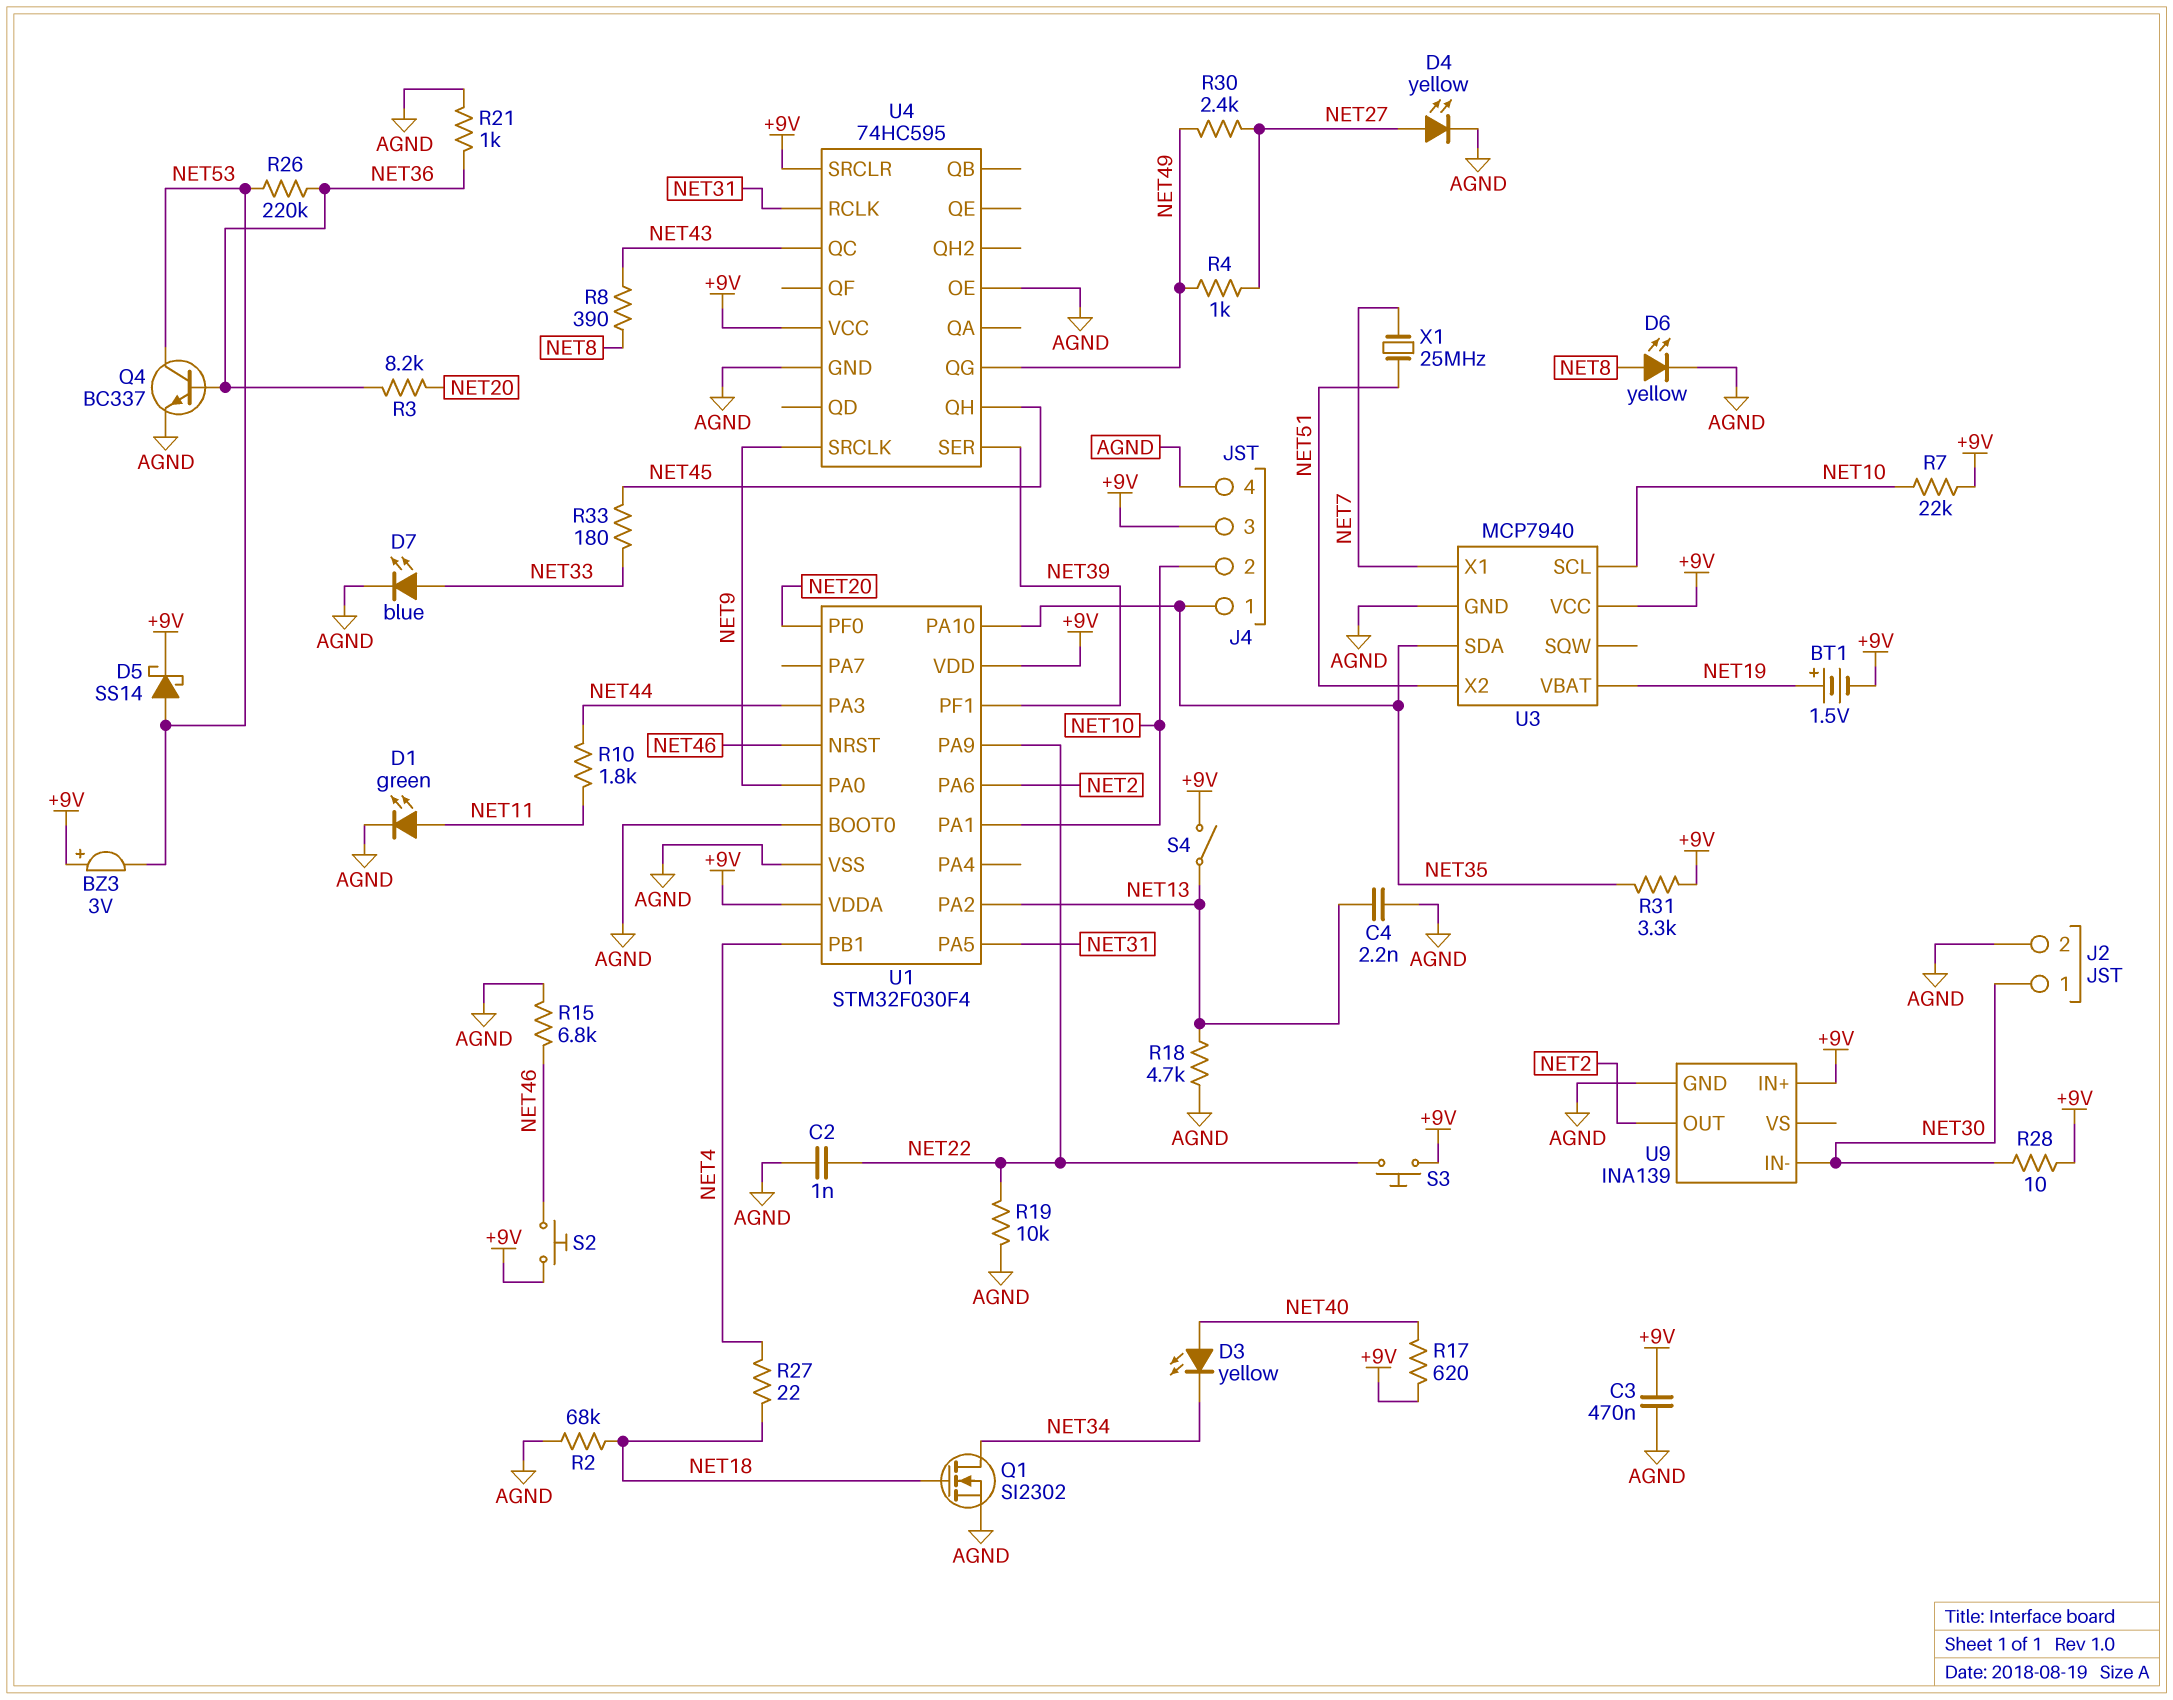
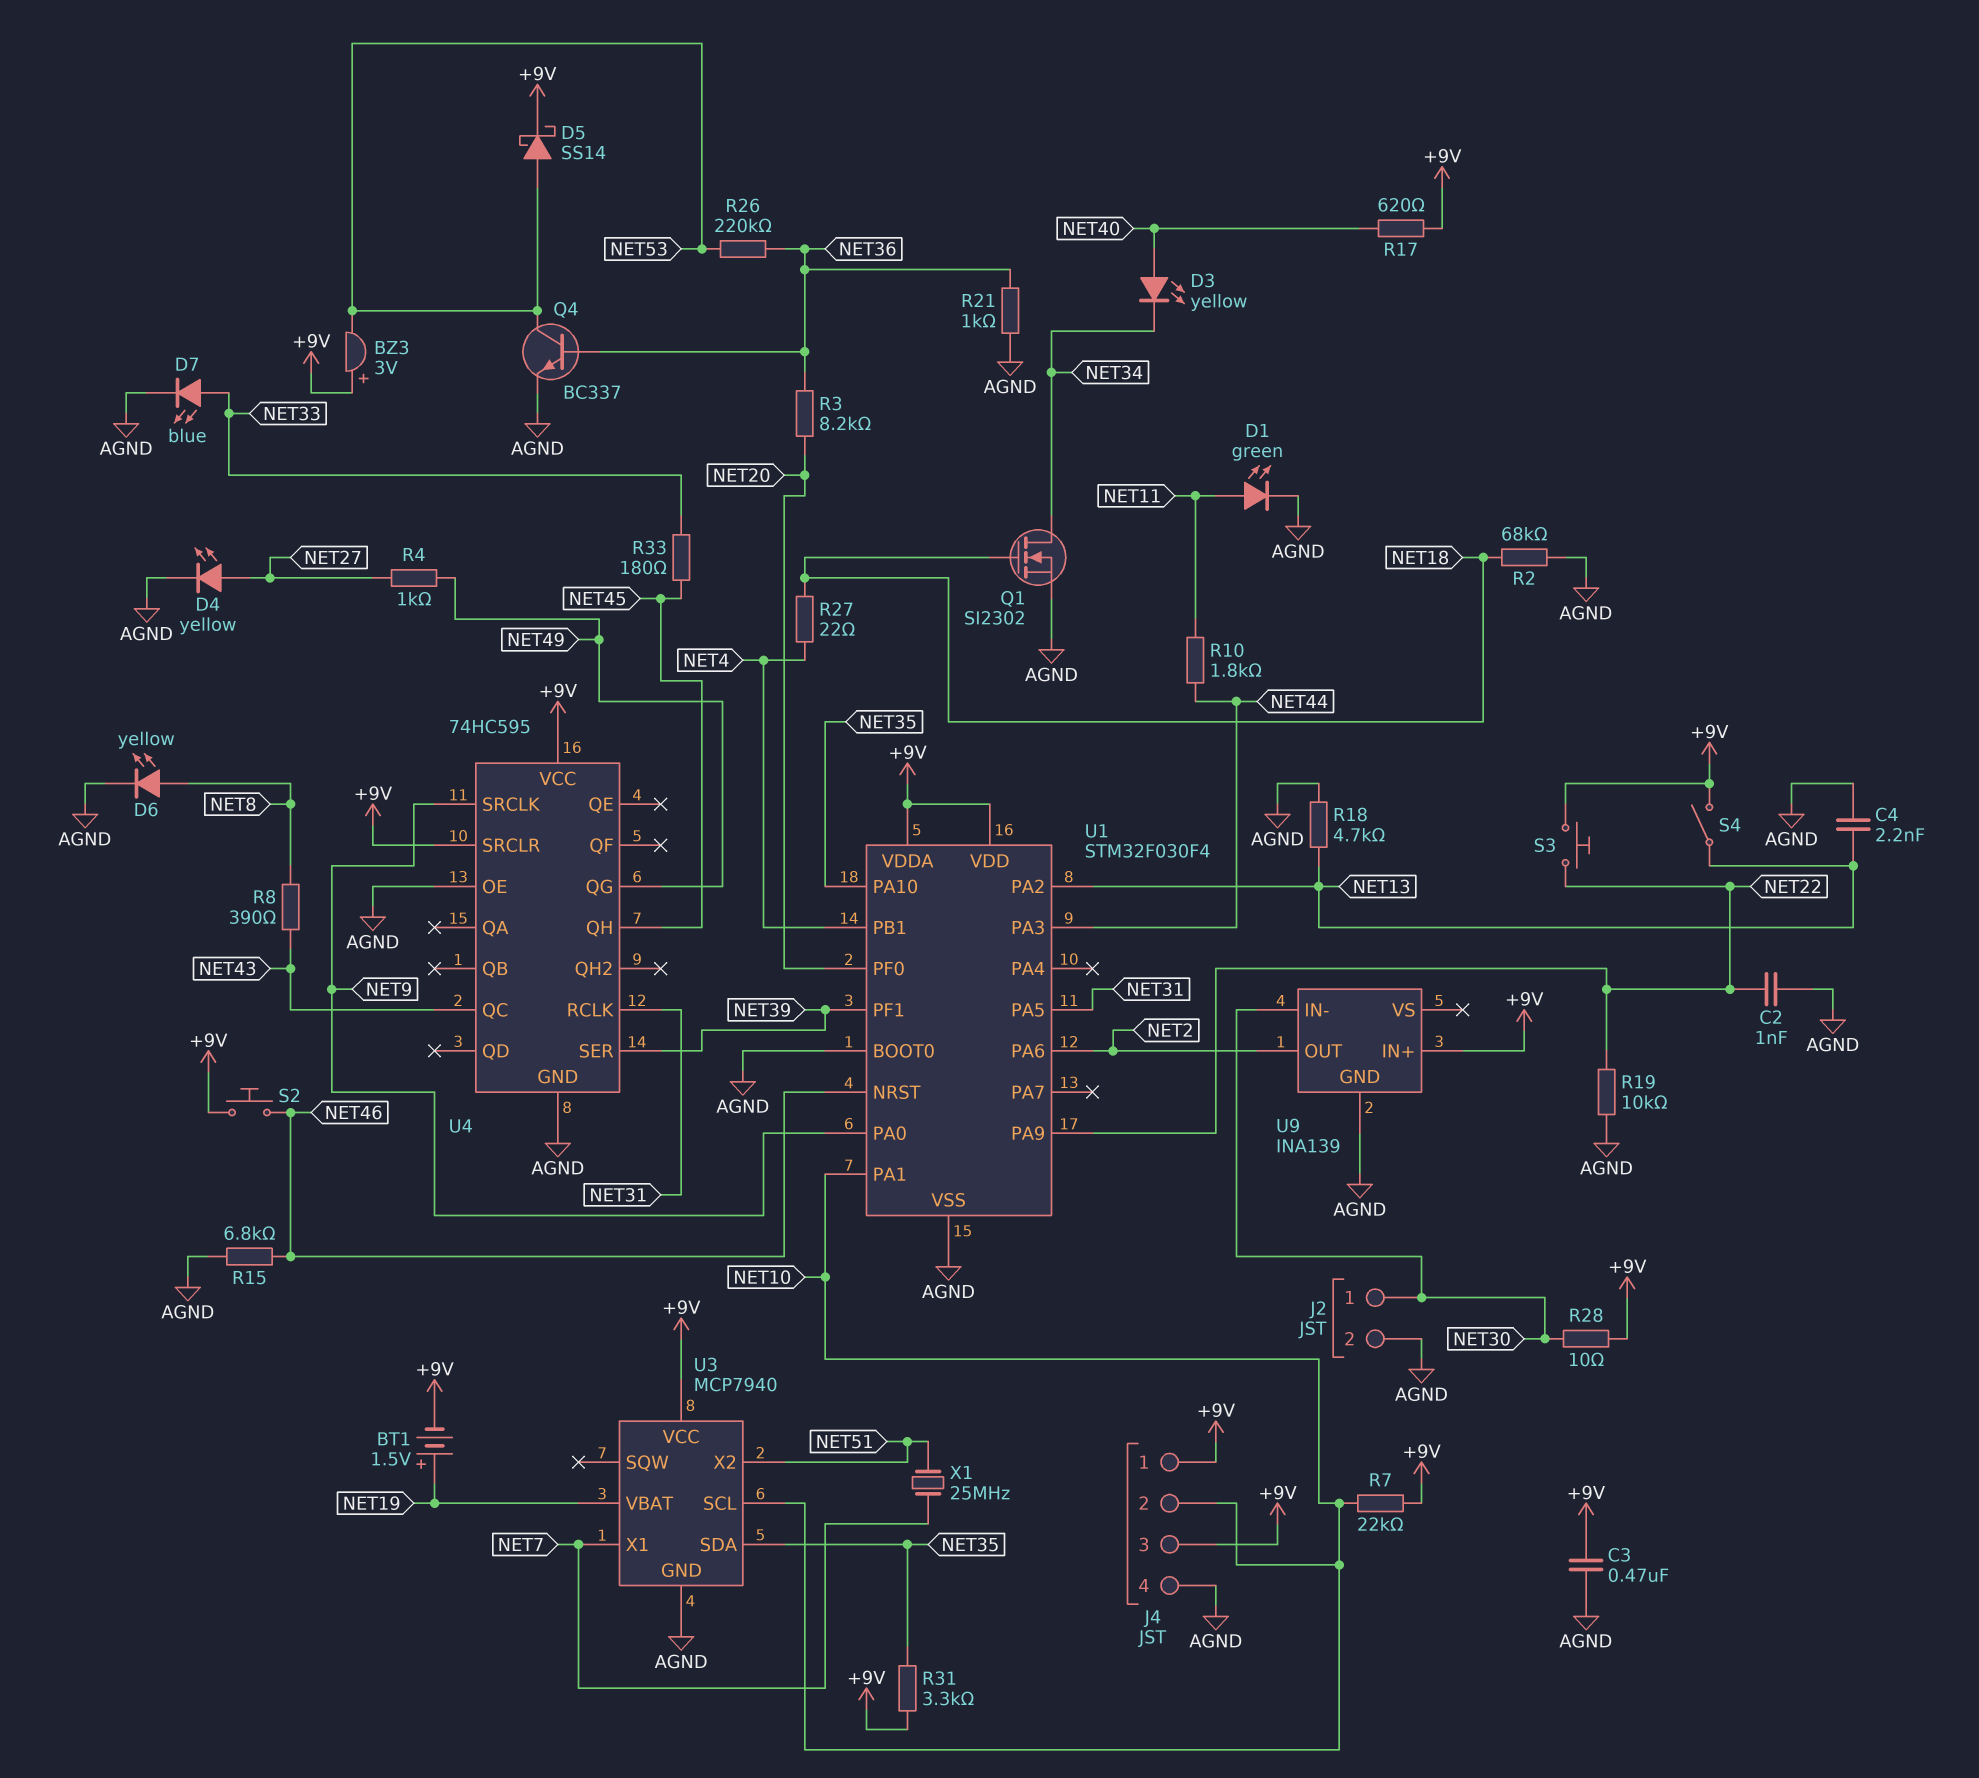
J4 pin 1: NET35 -> +9V
R30: 2.4k (NET27, NET49) -> none

